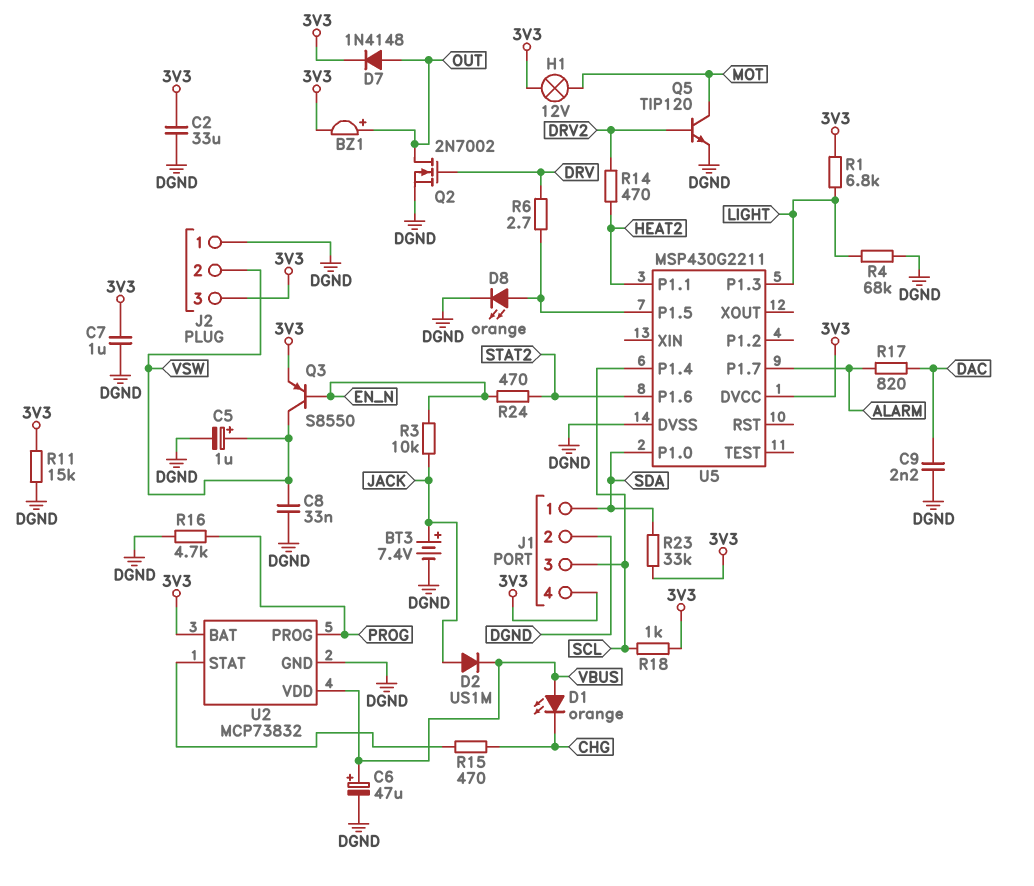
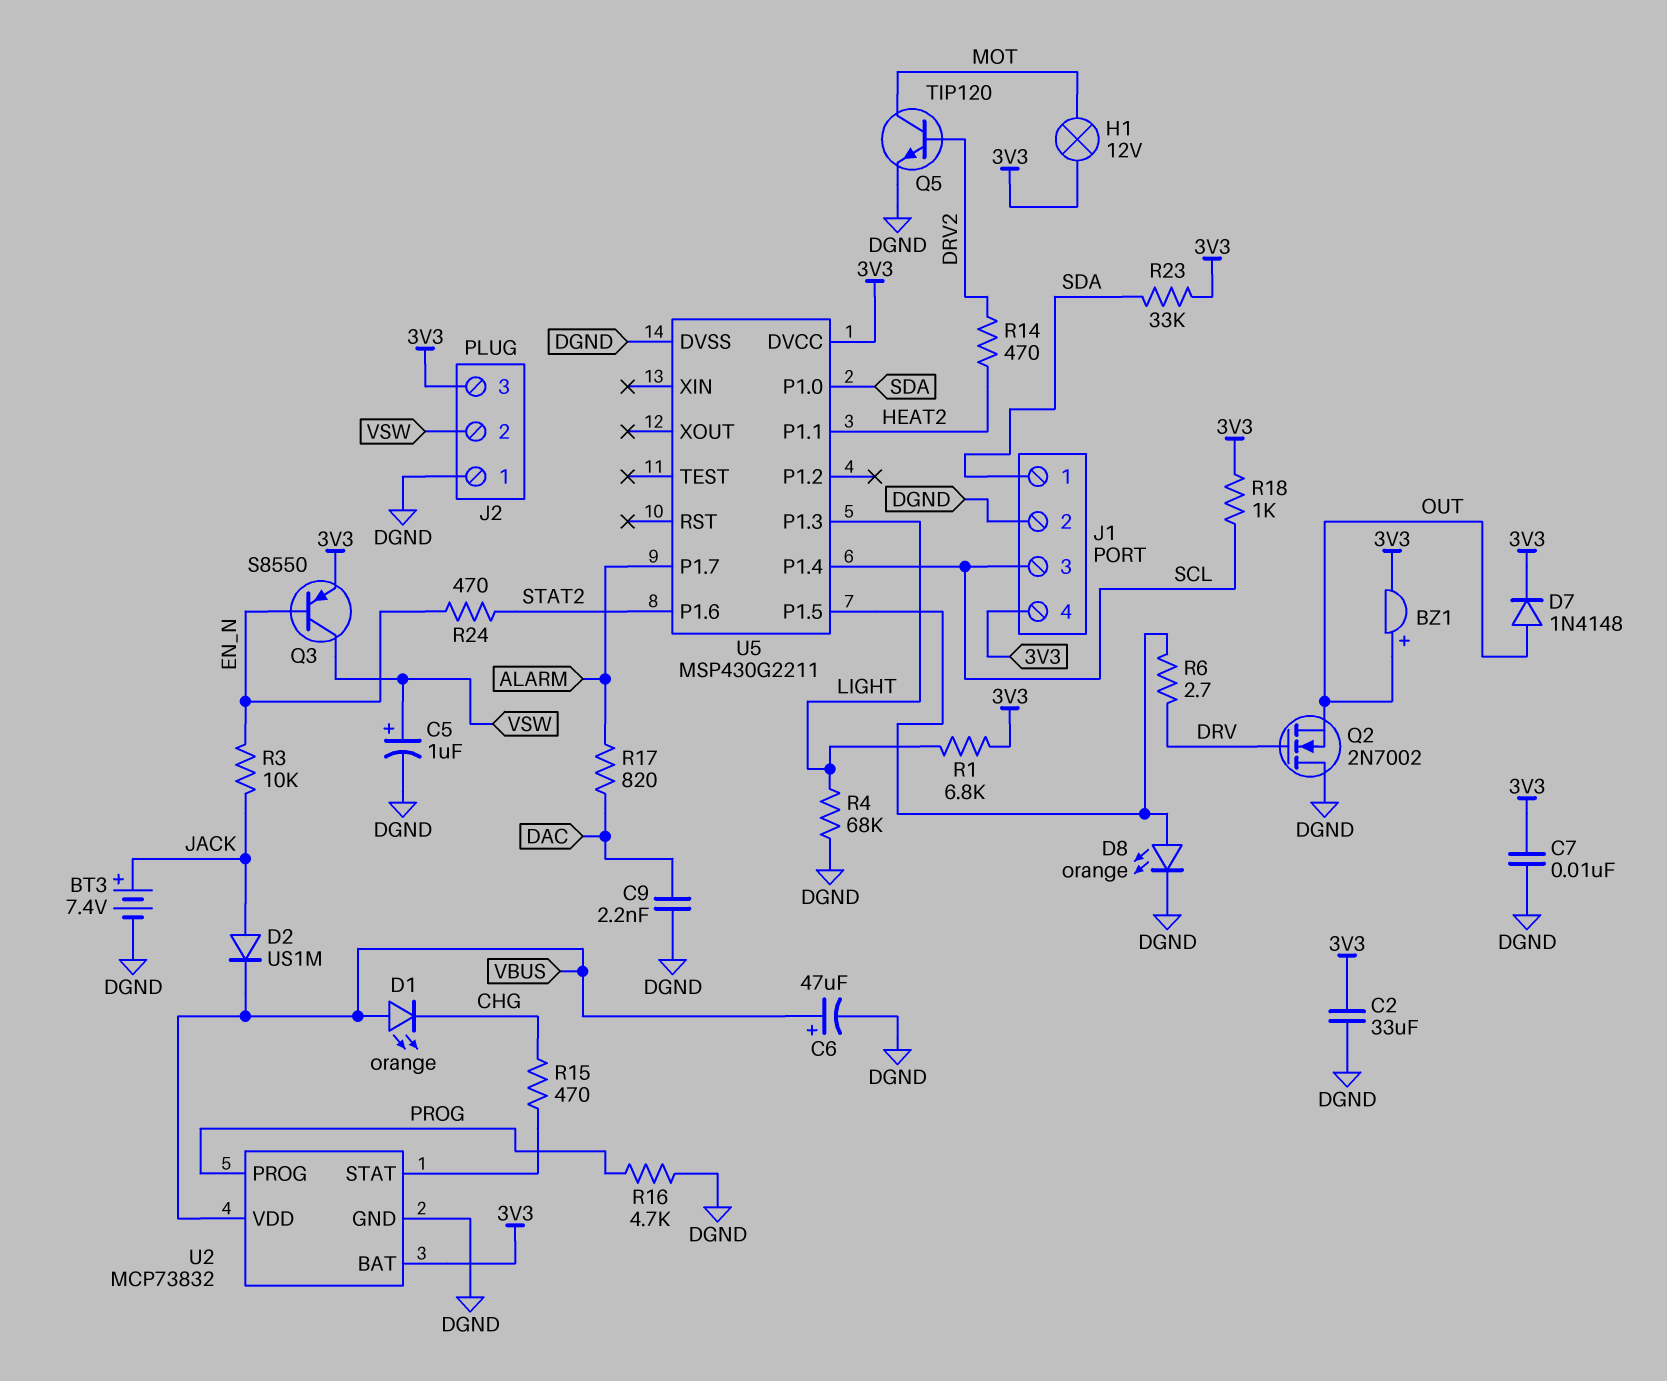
C7: 1uF (3V3, DGND) -> 10nF (3V3, DGND)
C8: 33nF (DGND, VSW) -> none
Q2: NMOS 2N7002 (G DRV, D OUT, S DGND) -> NMOS 2N7002 (G DRV, D DGND, S OUT)
R11: 15k (3V3, DGND) -> none

